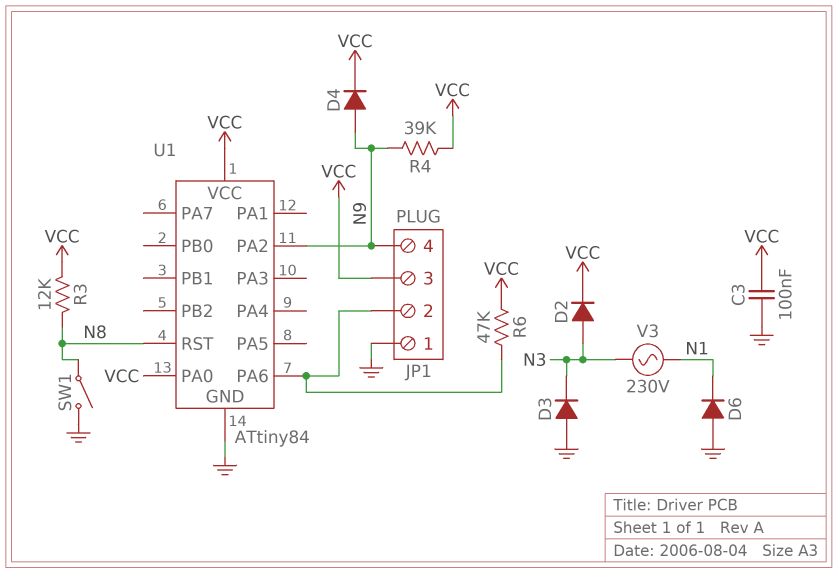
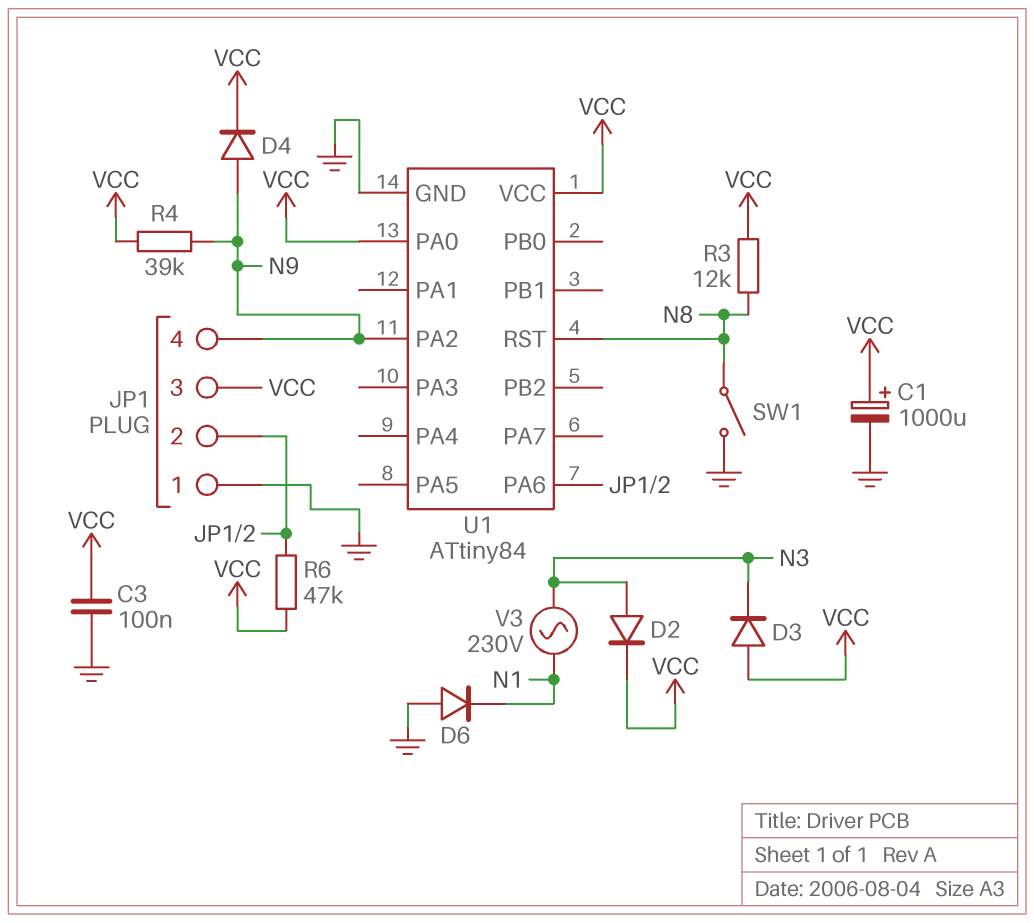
C1: none -> 1000uF (plus VCC, minus GND)
D3: diode (A GND, K N3) -> diode (A VCC, K N3)

